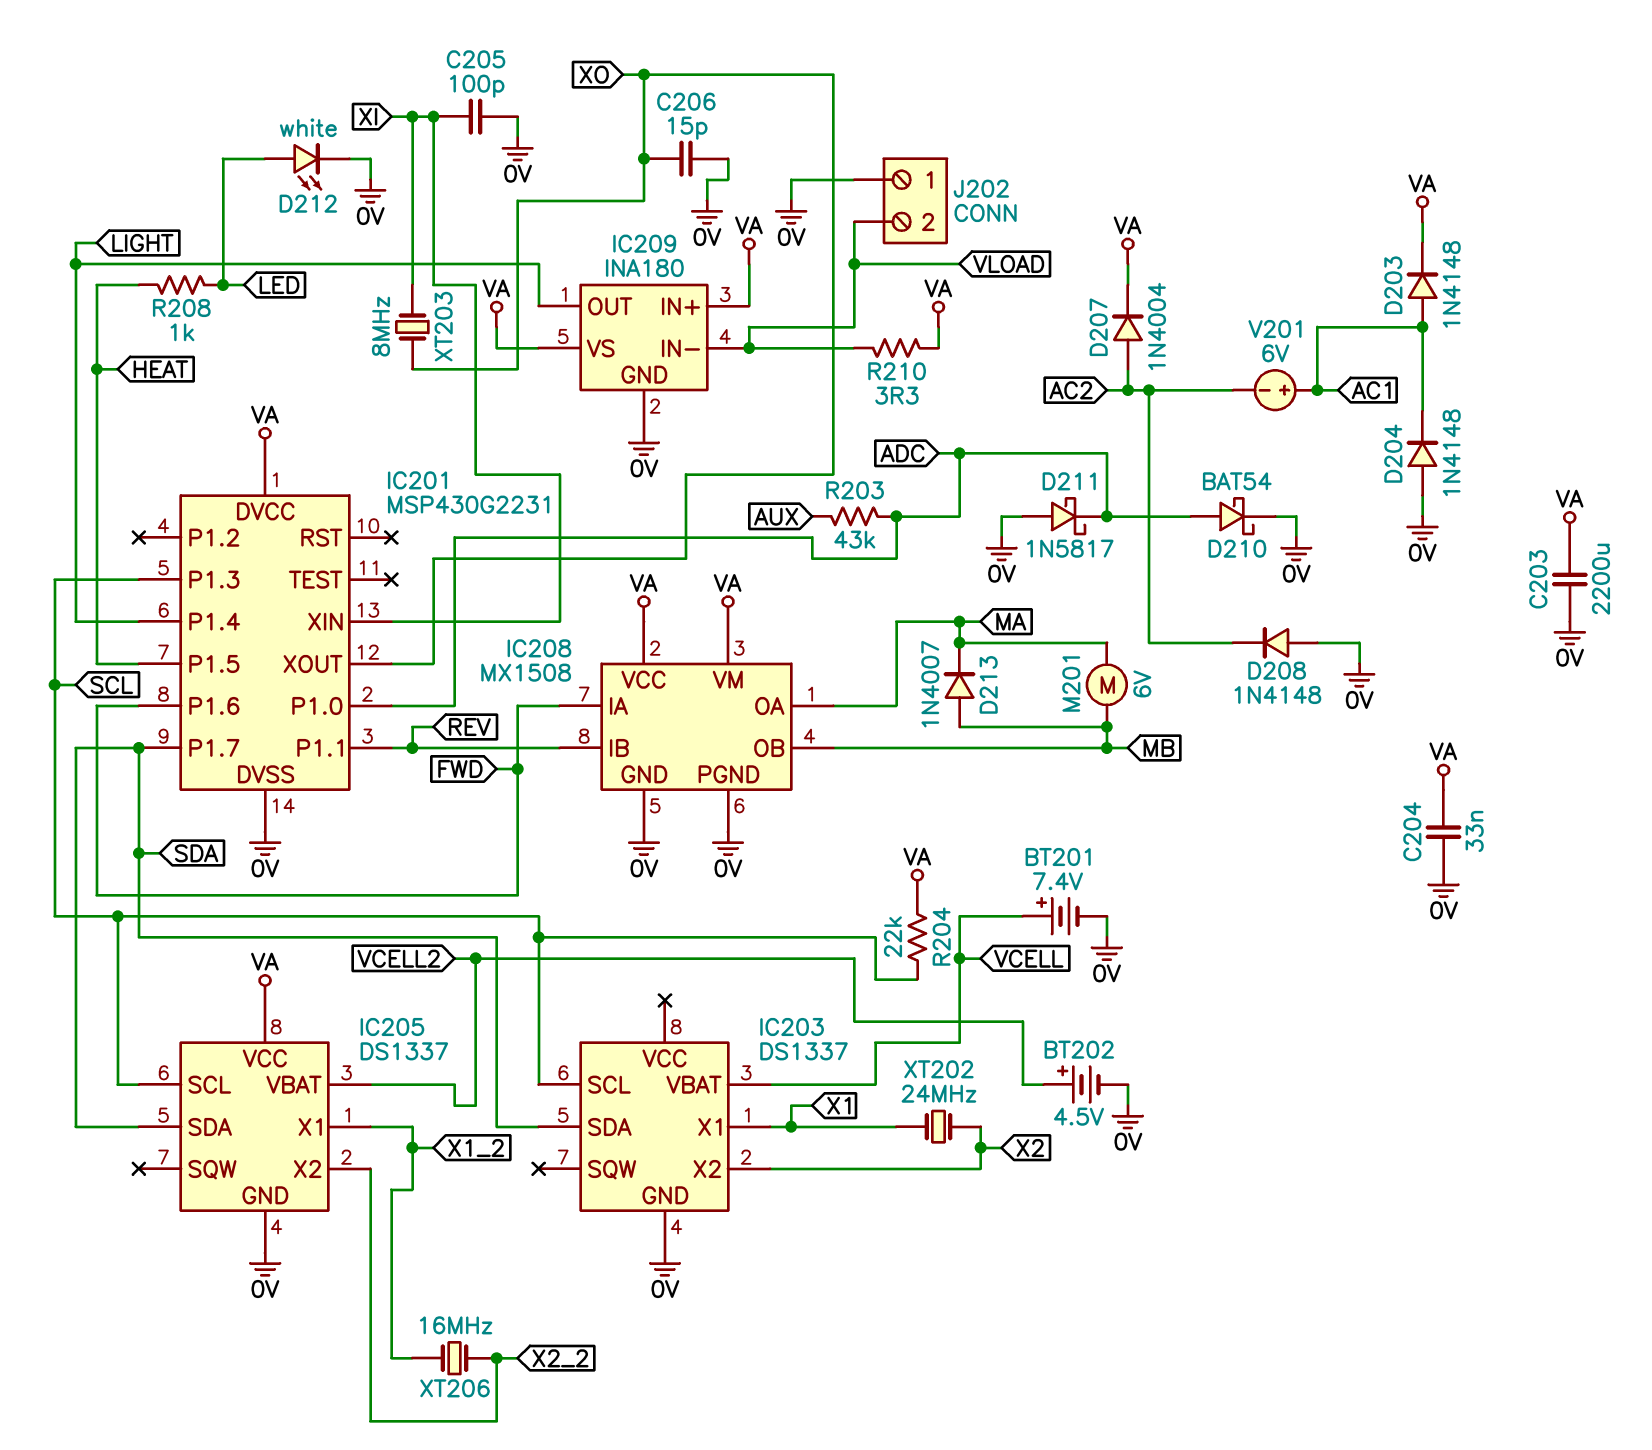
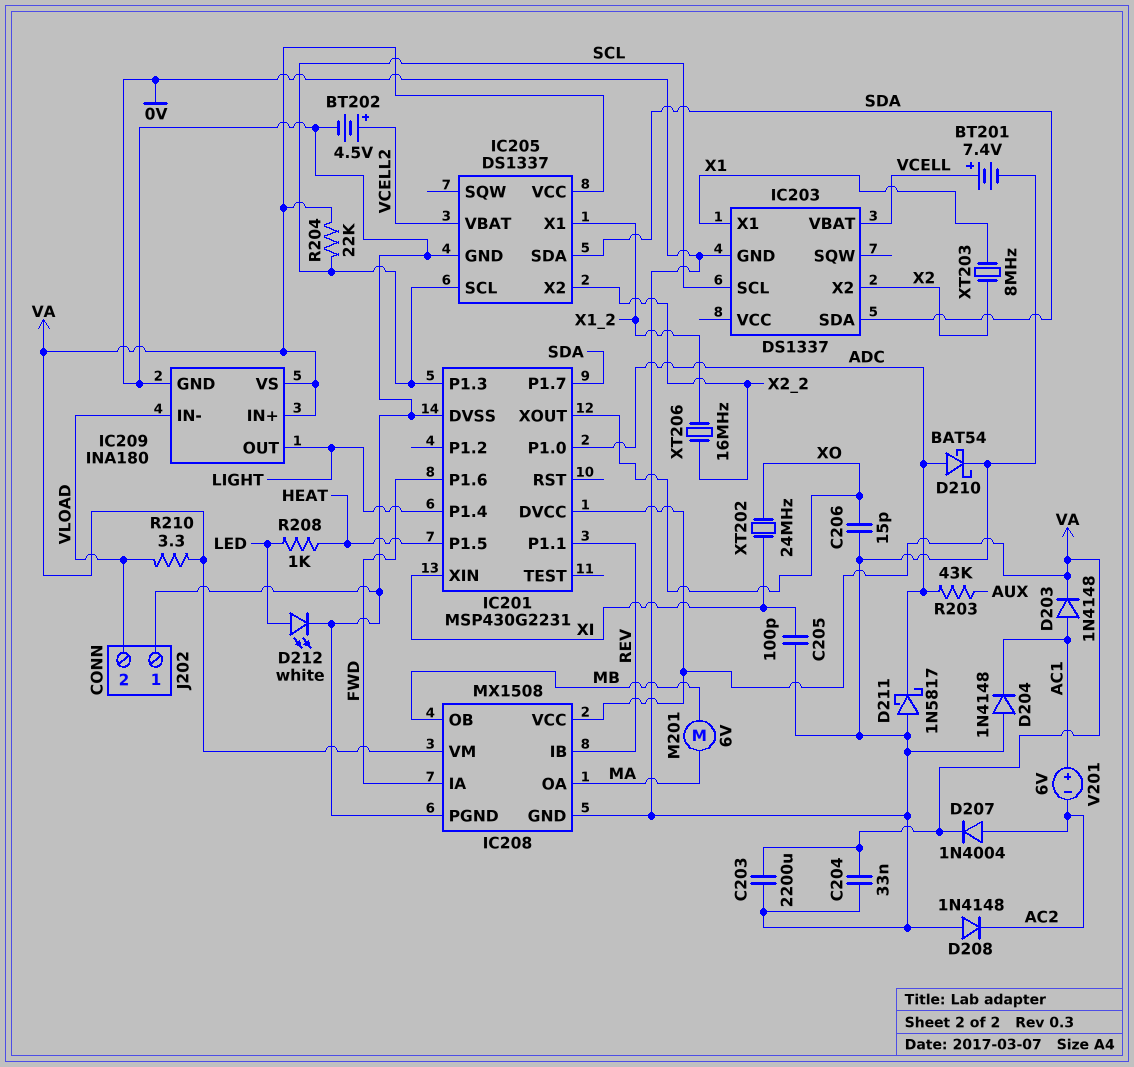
D213: diode 1N4007 (A MB, K MA) -> none
XT202: 24MHz (X1, X2) -> 24MHz (XI, XO)
XT203: 8MHz (XI, XO) -> 8MHz (X1, X2)

